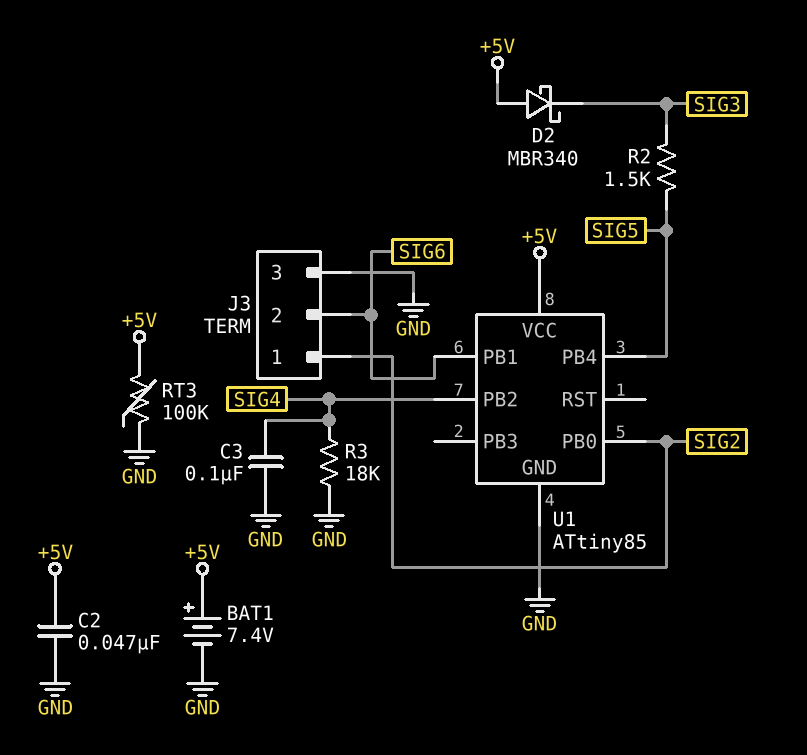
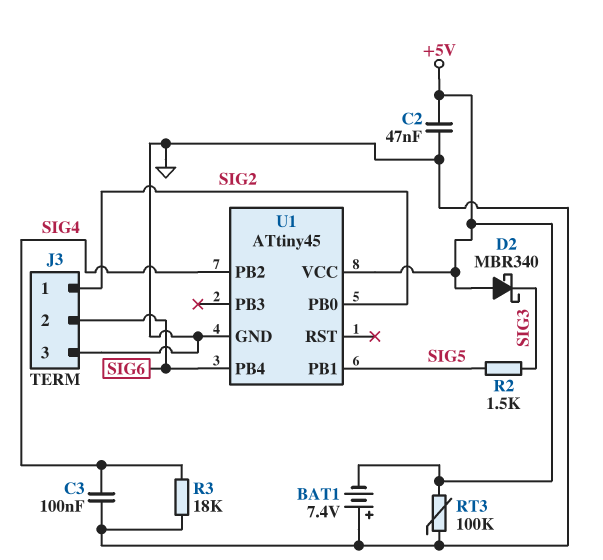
BAT1: 7.4V (plus +5V, minus GND) -> 7.4V (plus GND, minus +5V)
U1: ATtiny85 -> ATtiny45
U1 pin PB1: SIG6 -> SIG5
U1 pin PB4: SIG5 -> SIG6

